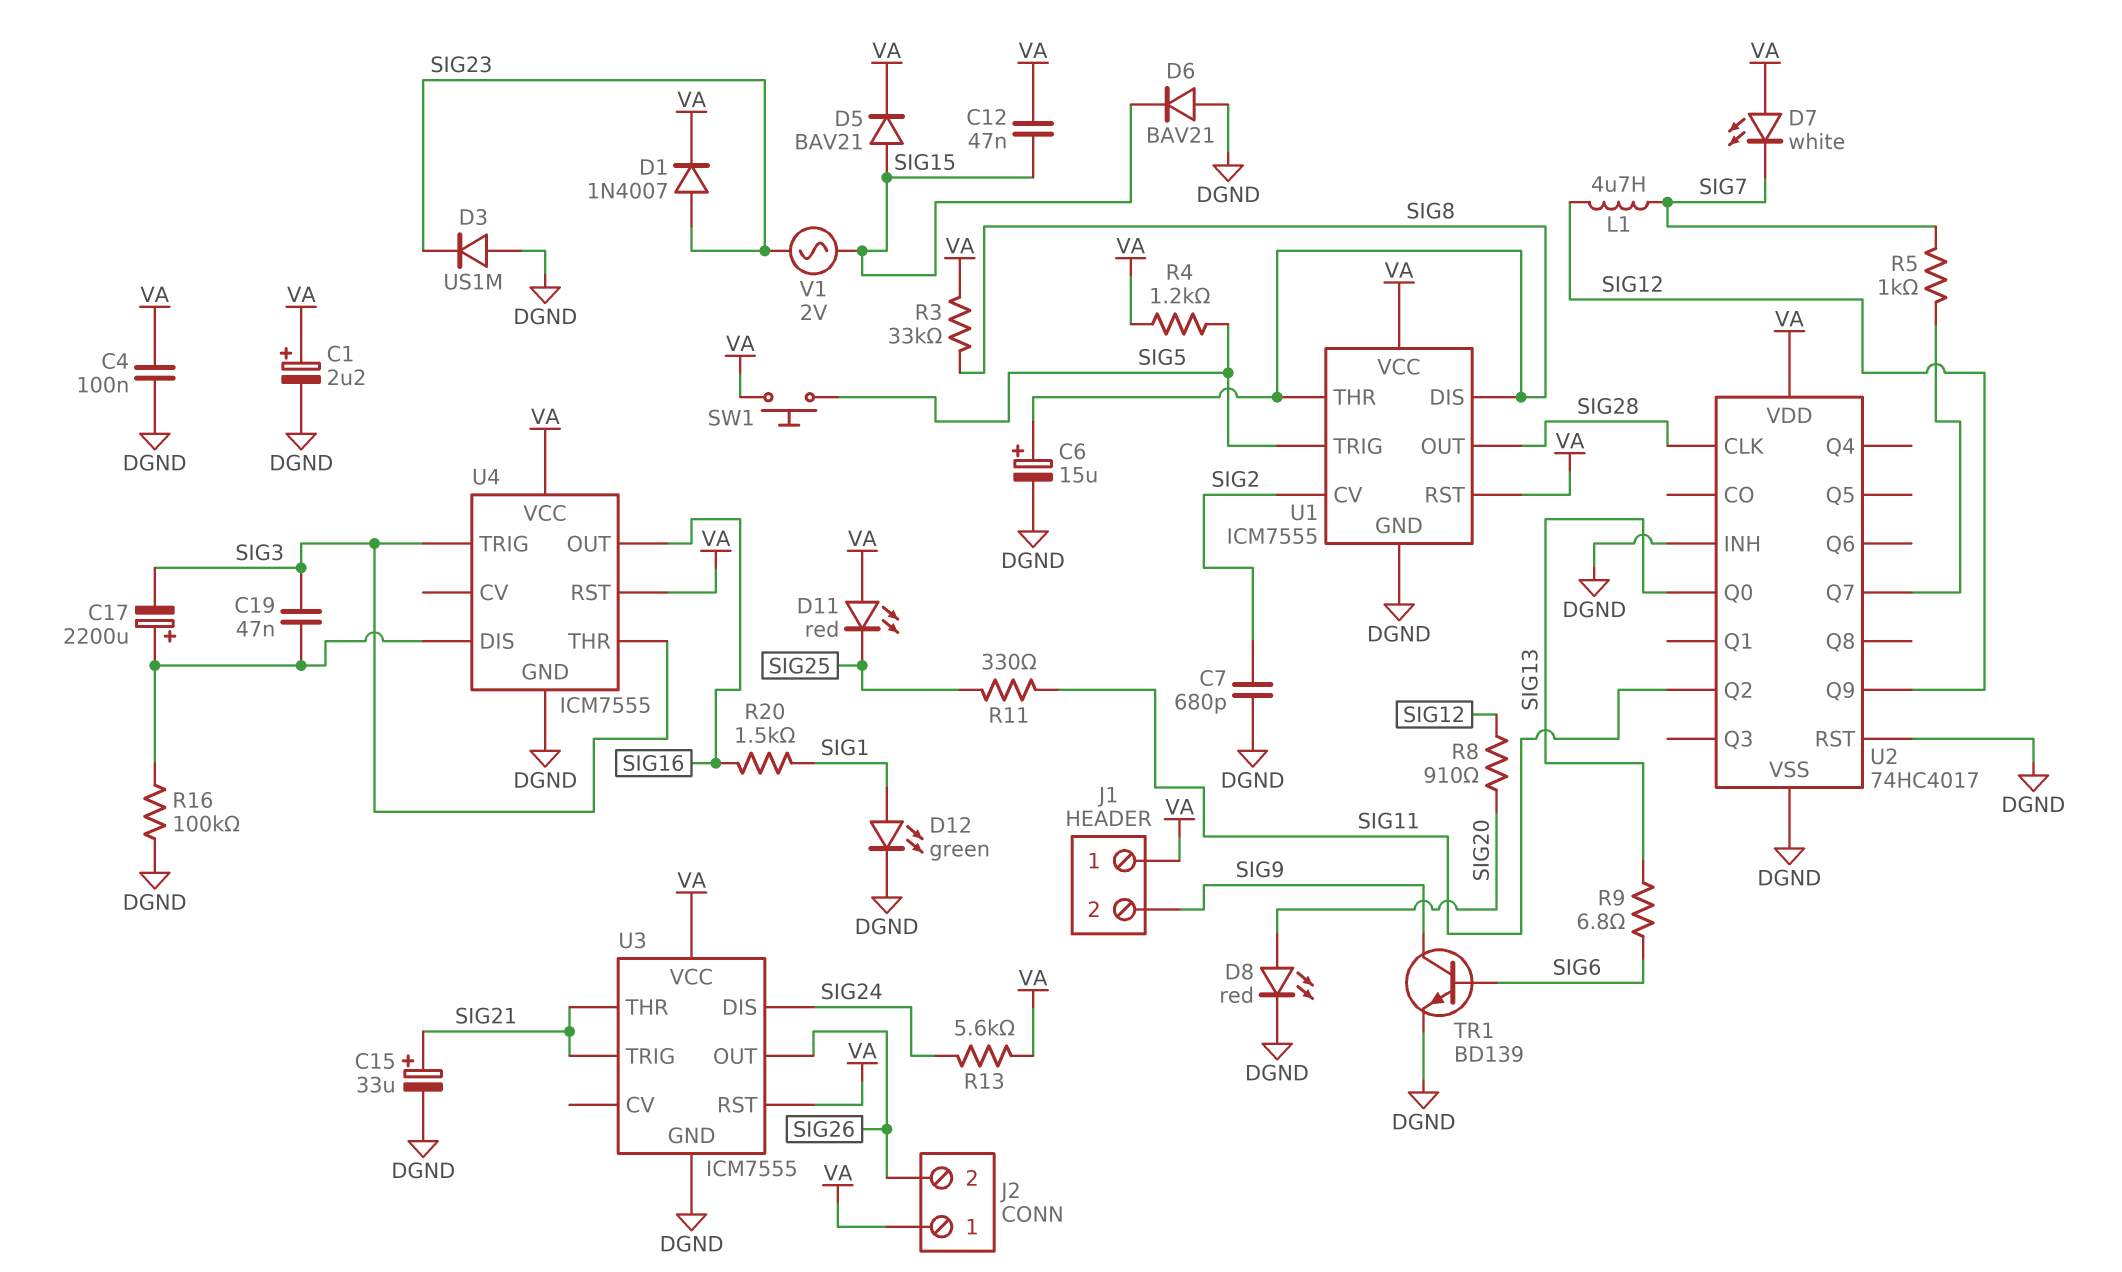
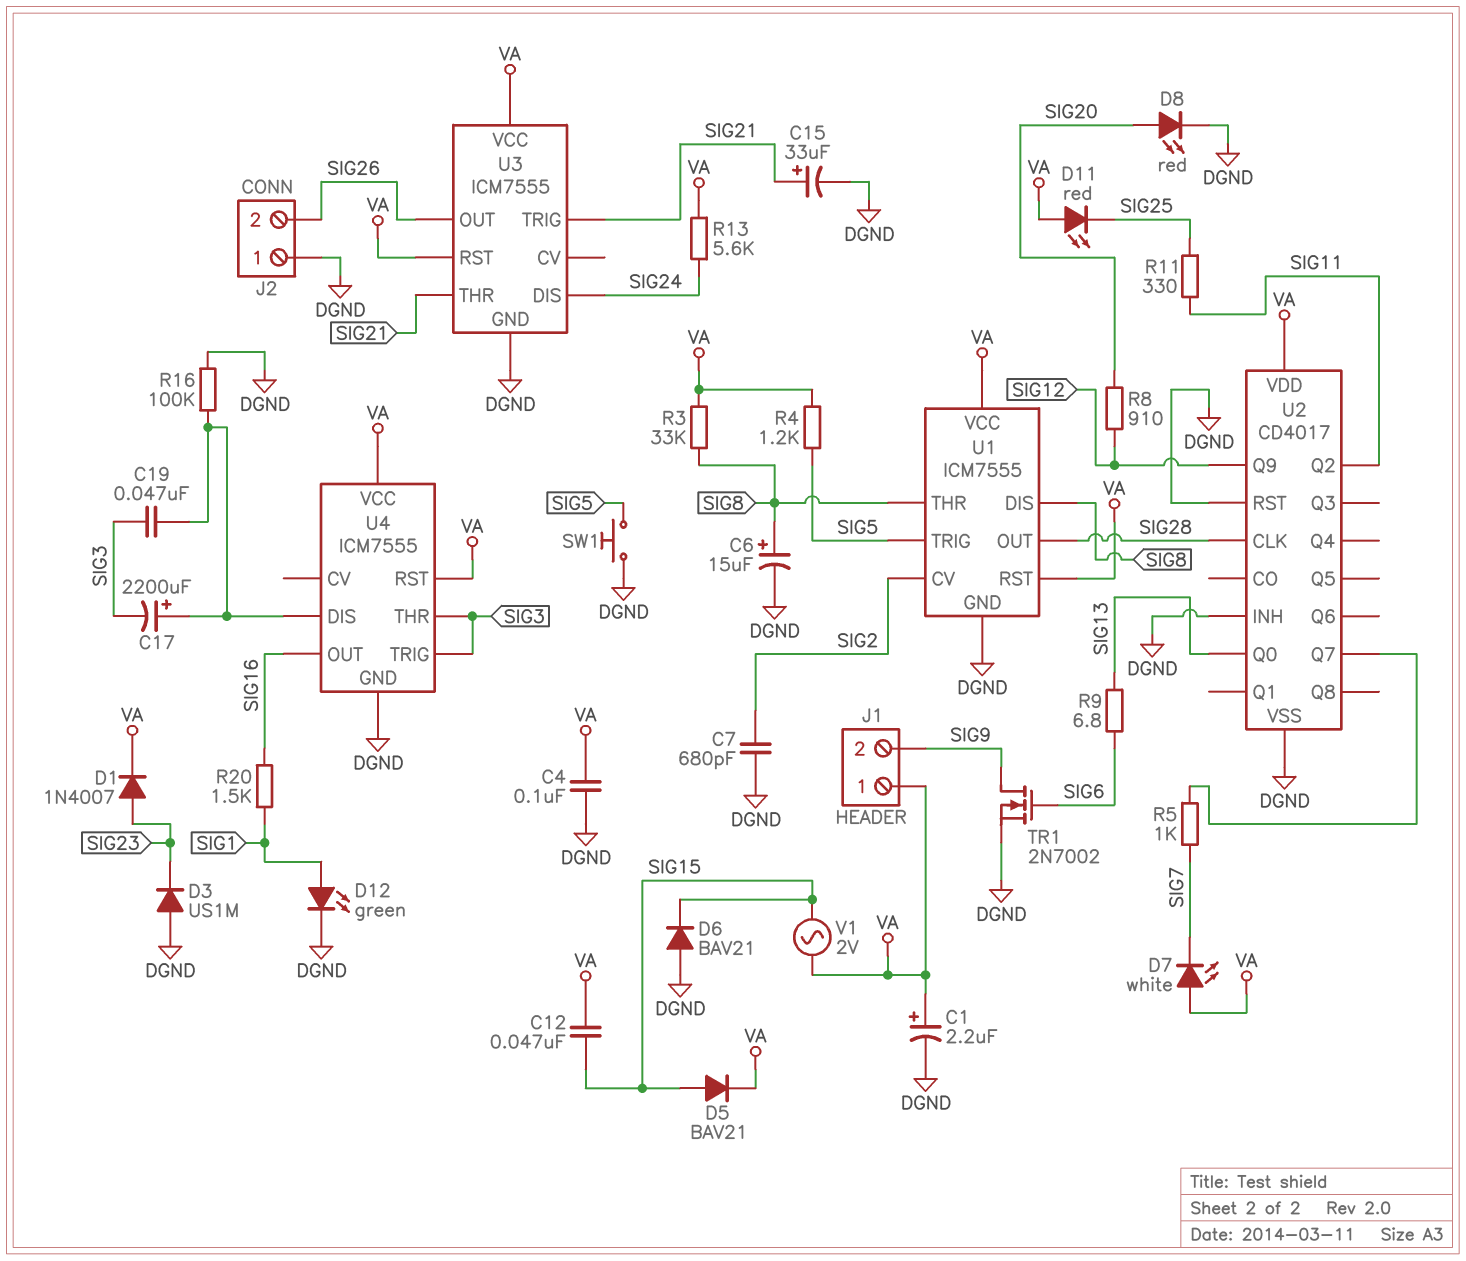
J2 pin 1: VA -> DGND
L1: 4.7uH (SIG7, SIG12) -> none
SW1: button (SIG5, VA) -> button (DGND, SIG5)
TR1: NPN BD139 (B SIG6, C SIG9, E DGND) -> NMOS 2N7002 (G SIG6, D SIG9, S DGND)
U2: 74HC4017 -> CD4017
V1: AC 2V (SIG15, SIG23) -> AC 2V (SIG15, VA)

